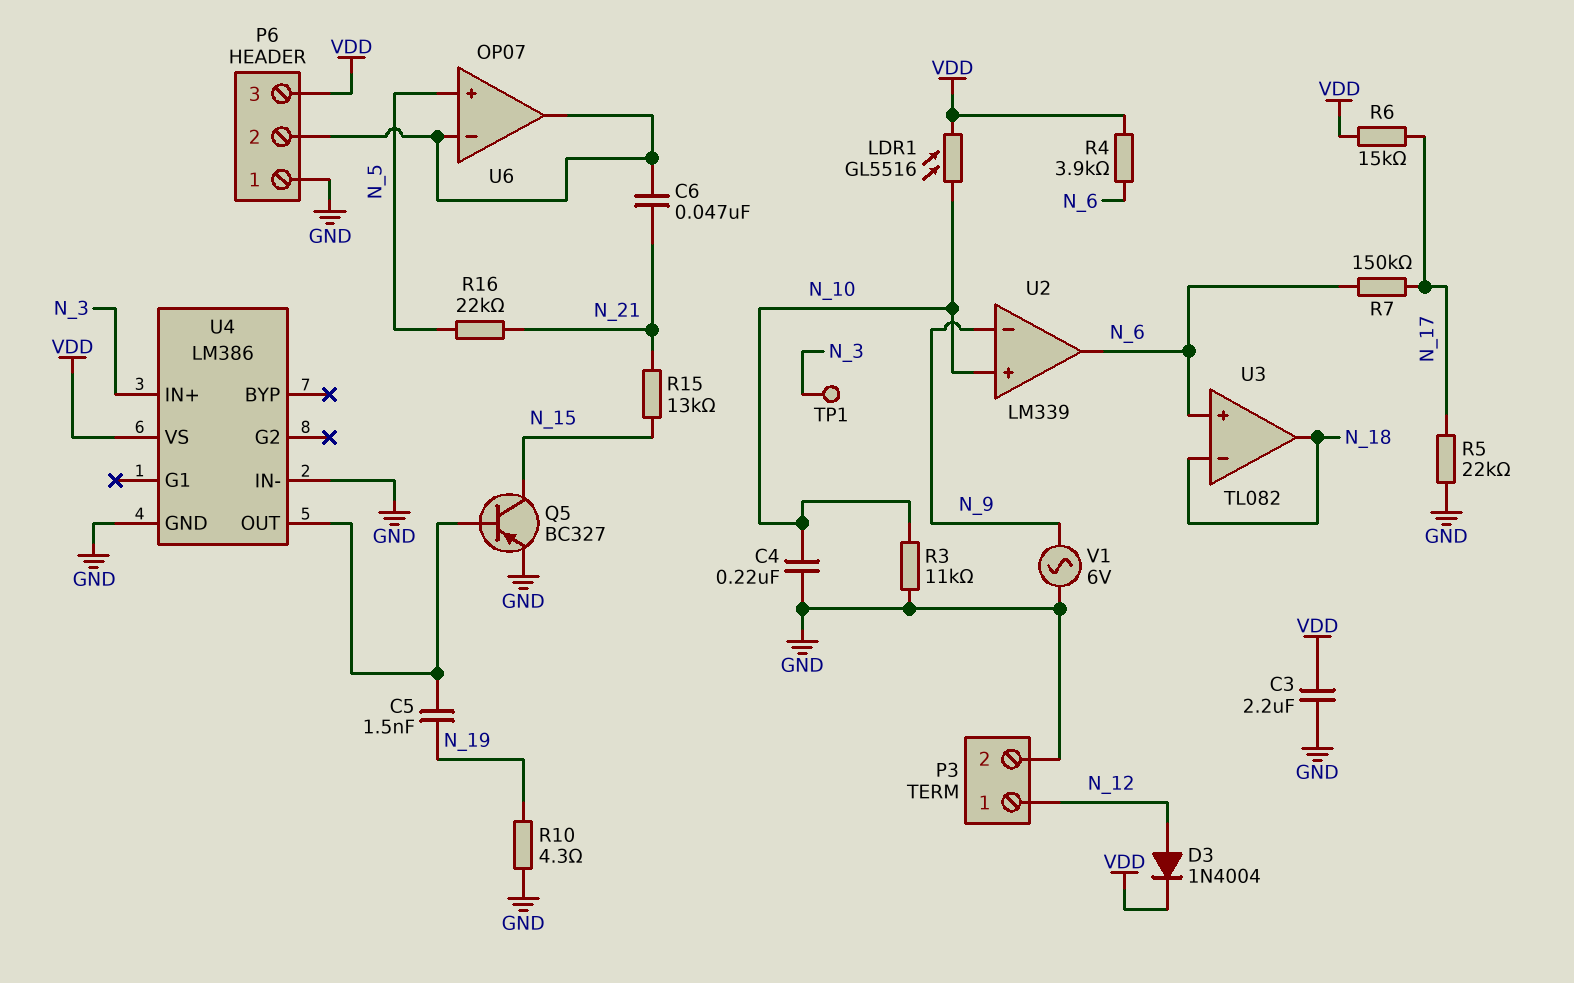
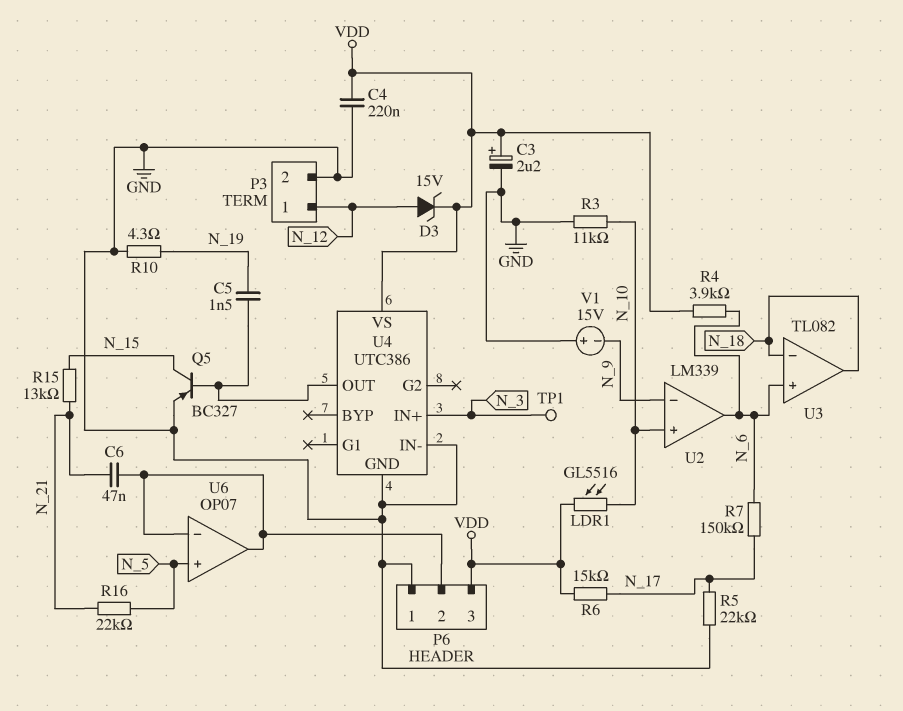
C3: 2.2uF (GND, VDD) -> 2.2uF (plus VDD, minus GND)
C4: 220nF (GND, N_10) -> 220nF (GND, VDD)
D3: diode 1N4004 (A N_12, K VDD) -> zener 15V (A N_12, K VDD)
U4: LM386 -> UTC386
V1: AC 6V (GND, N_9) -> 15V (plus GND, minus N_9)

